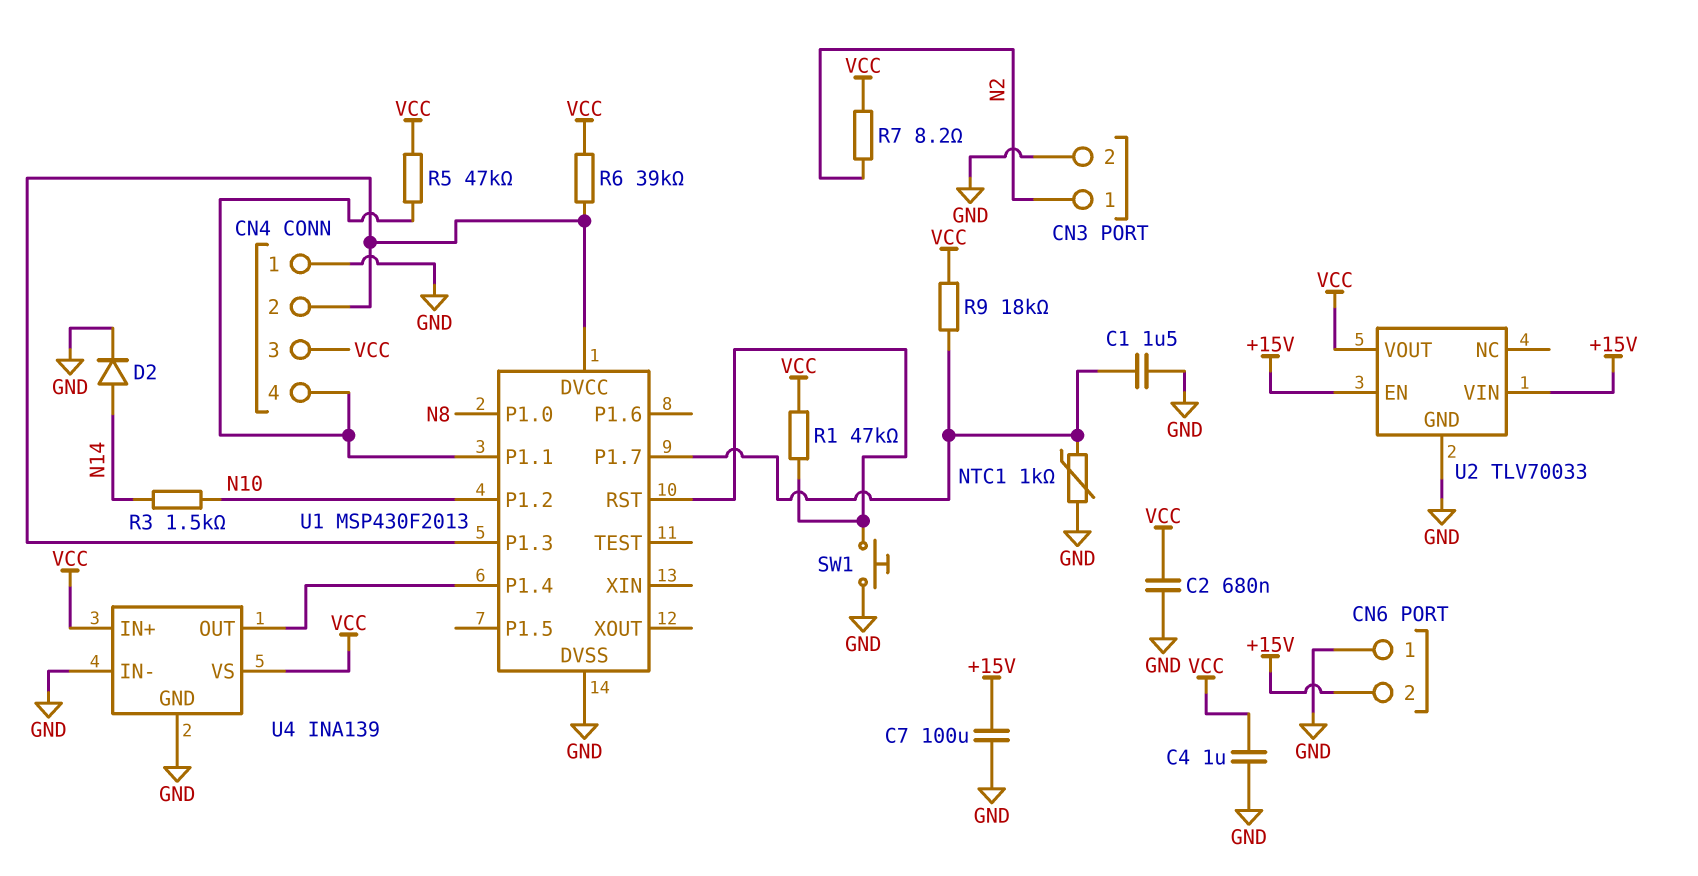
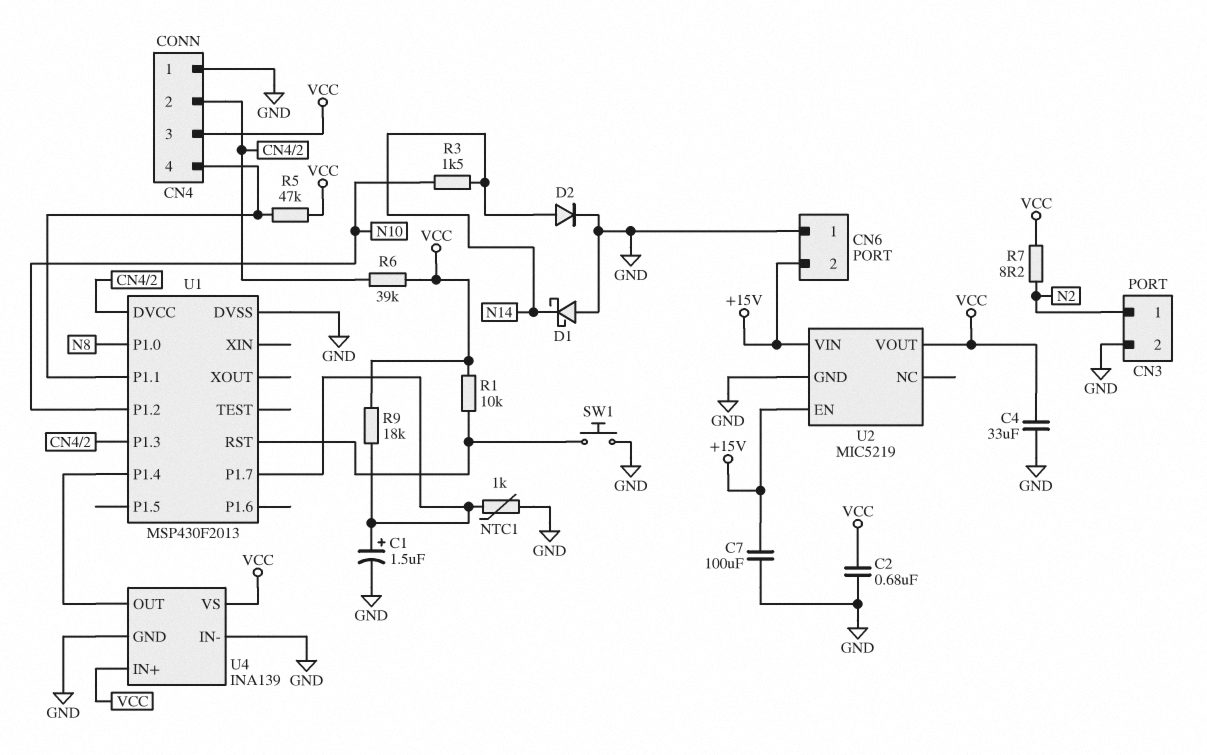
C1: 1.5uF (GND, U1/P1.7) -> 1.5uF (plus U1/P1.7, minus GND)
C4: 1uF (GND, VCC) -> 33uF (GND, VCC)
D1: none -> schottky (A GND, K N14)
R1: 47k (U1/RST, VCC) -> 10k (U1/RST, VCC)
U2: TLV70033 -> MIC5219

